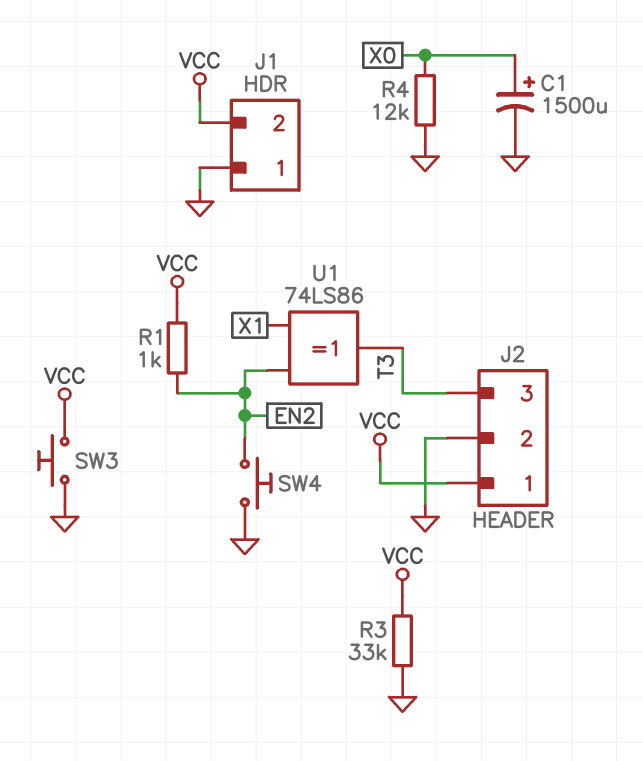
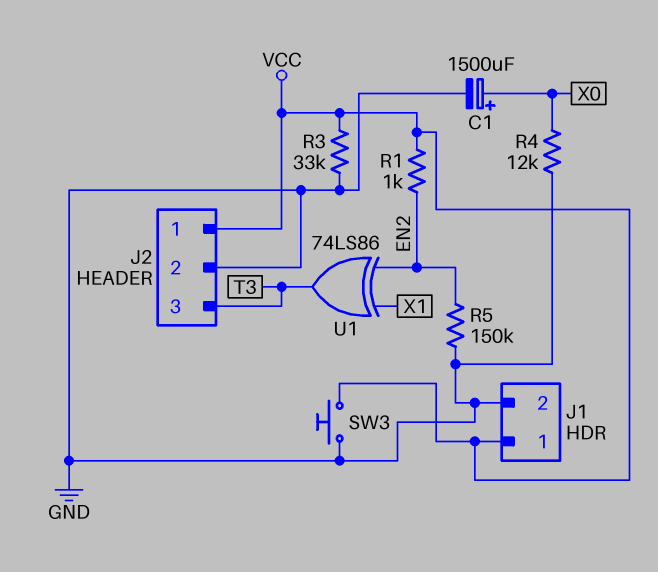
J1 pin 1: GND -> VCC
J1 pin 2: VCC -> GND
R5: none -> 150k (EN2, GND)
SW4: button (EN2, GND) -> none

